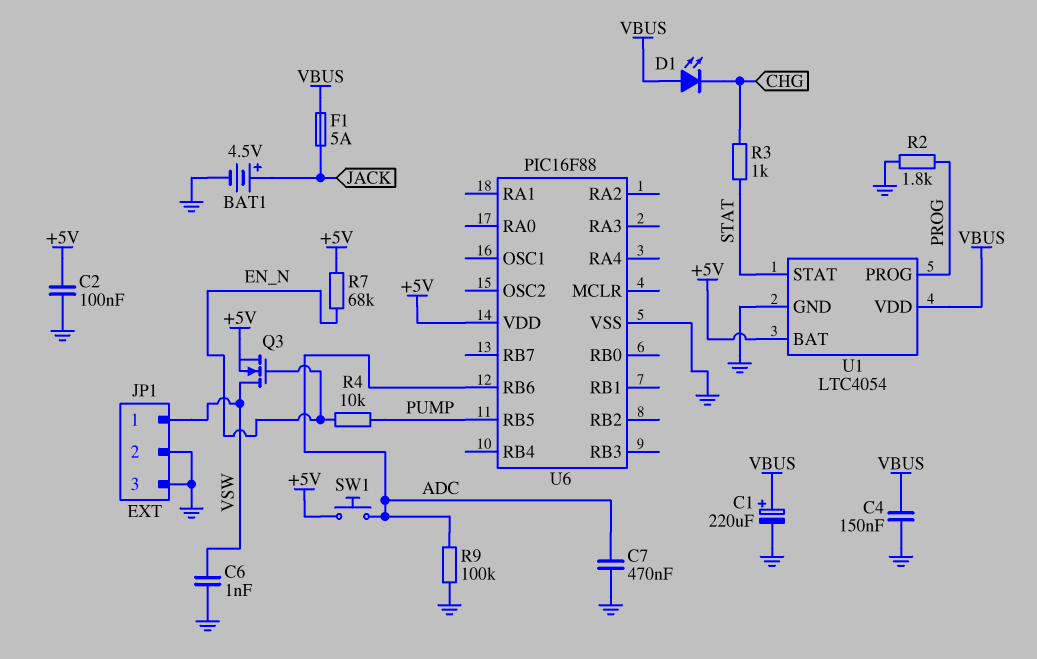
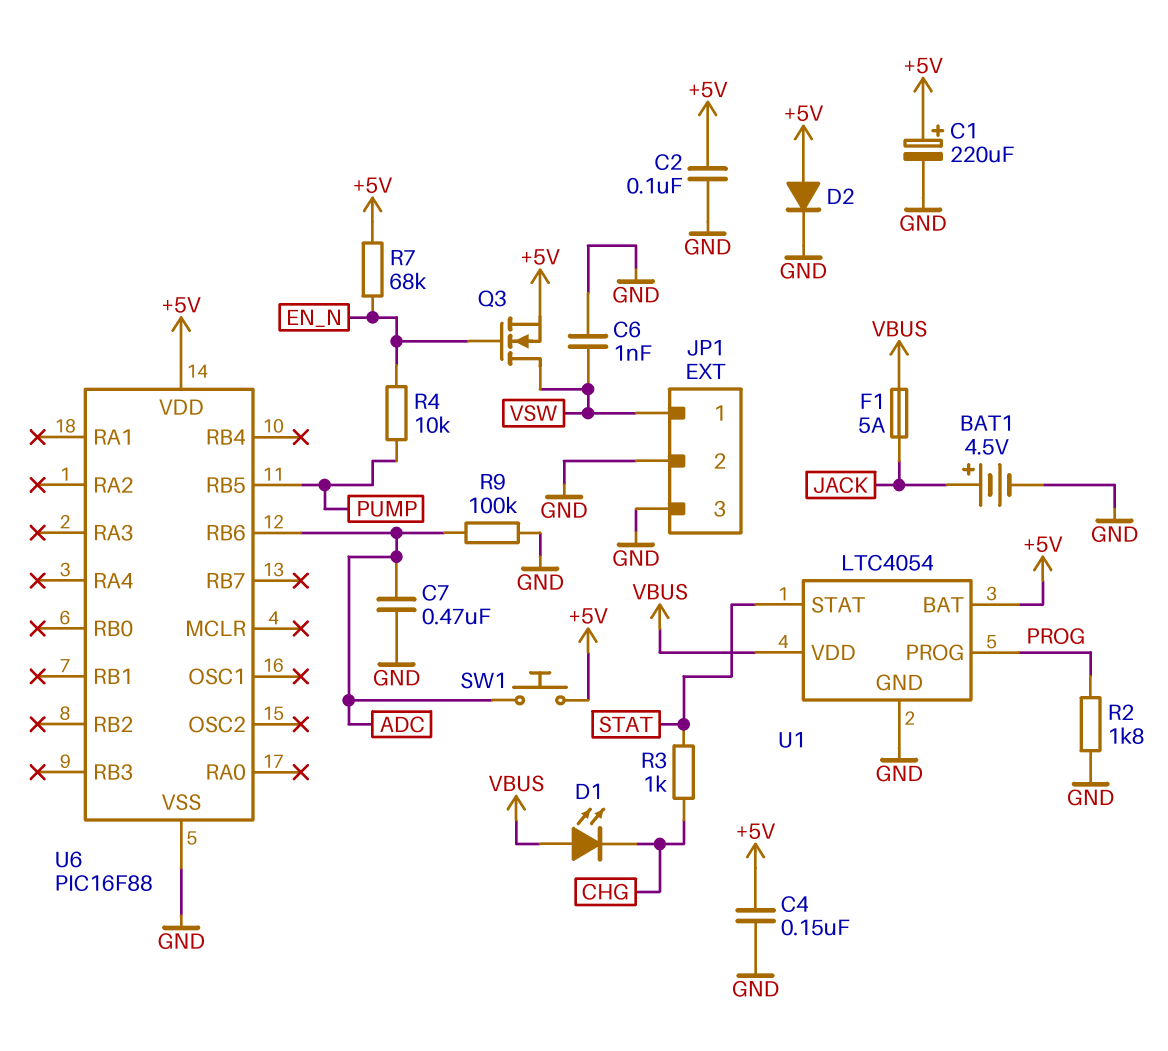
C1: 220uF (plus VBUS, minus GND) -> 220uF (plus +5V, minus GND)
C4: 150nF (GND, VBUS) -> 150nF (+5V, GND)
D2: none -> diode (A +5V, K GND)

